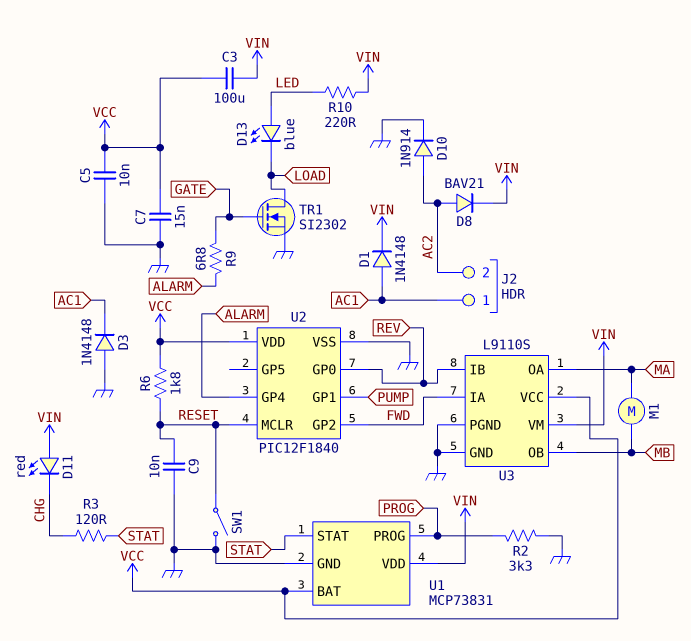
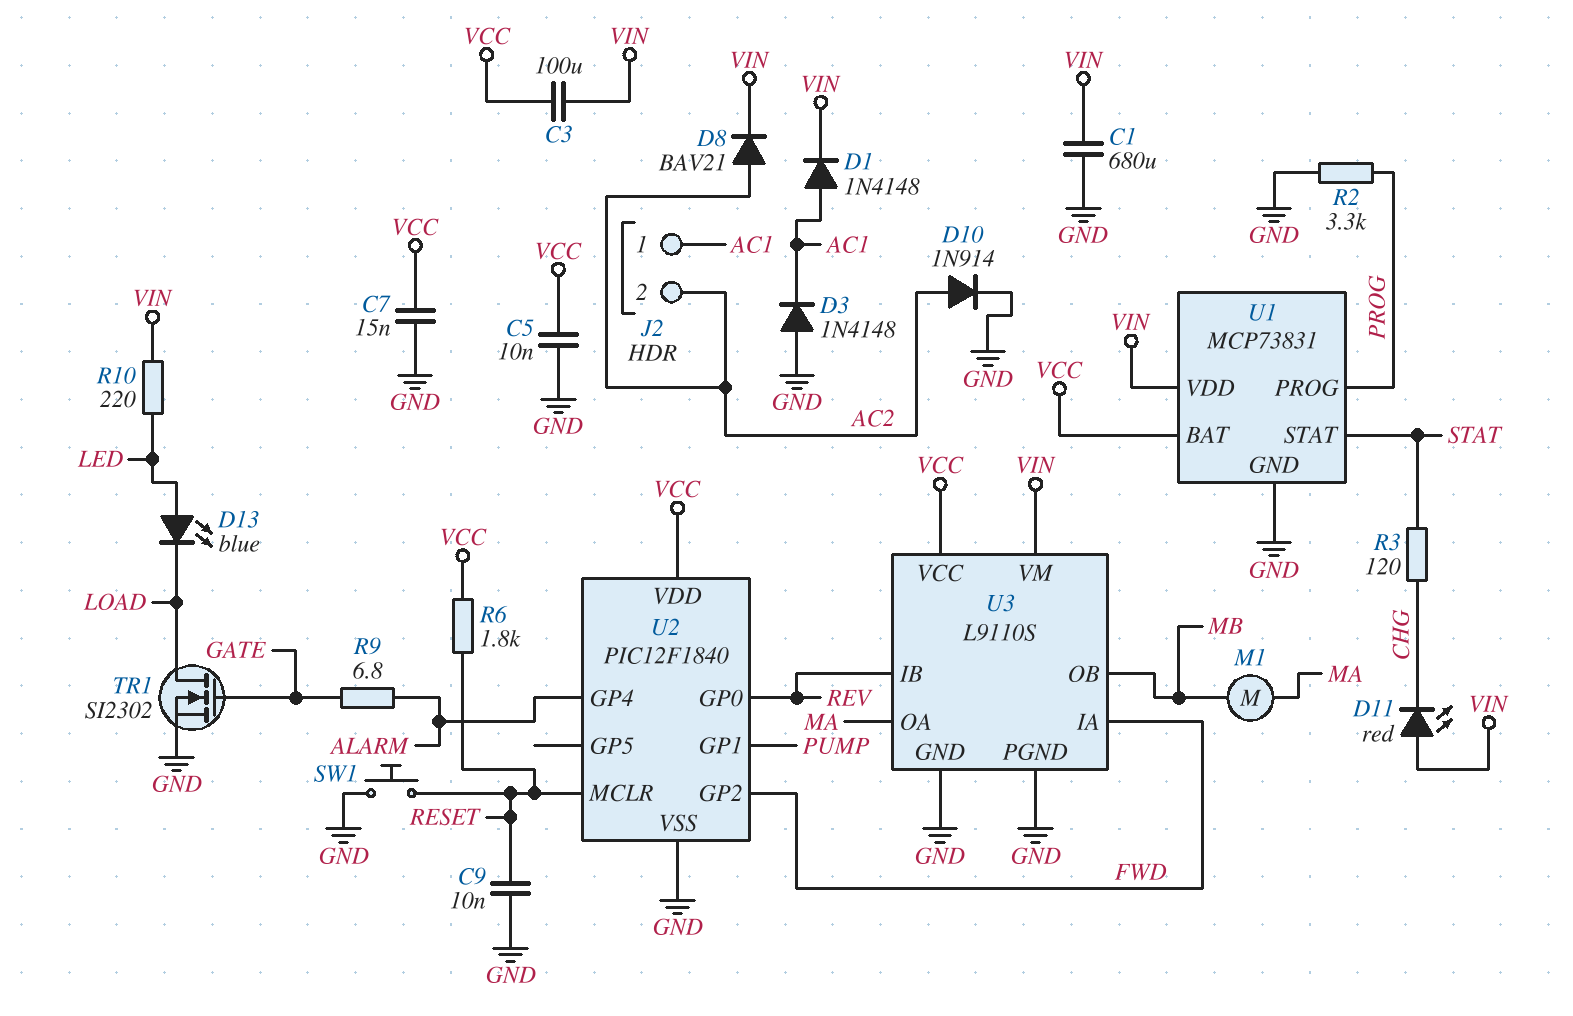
C1: none -> 680uF (GND, VIN)
SW1: switch (GND, RESET) -> button (GND, RESET)

